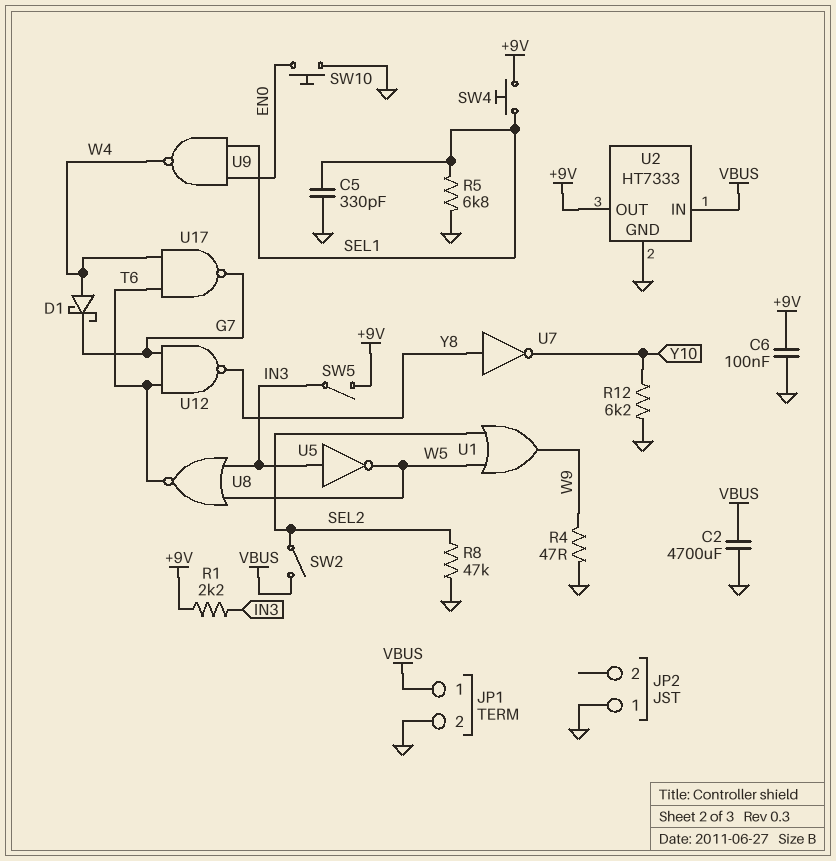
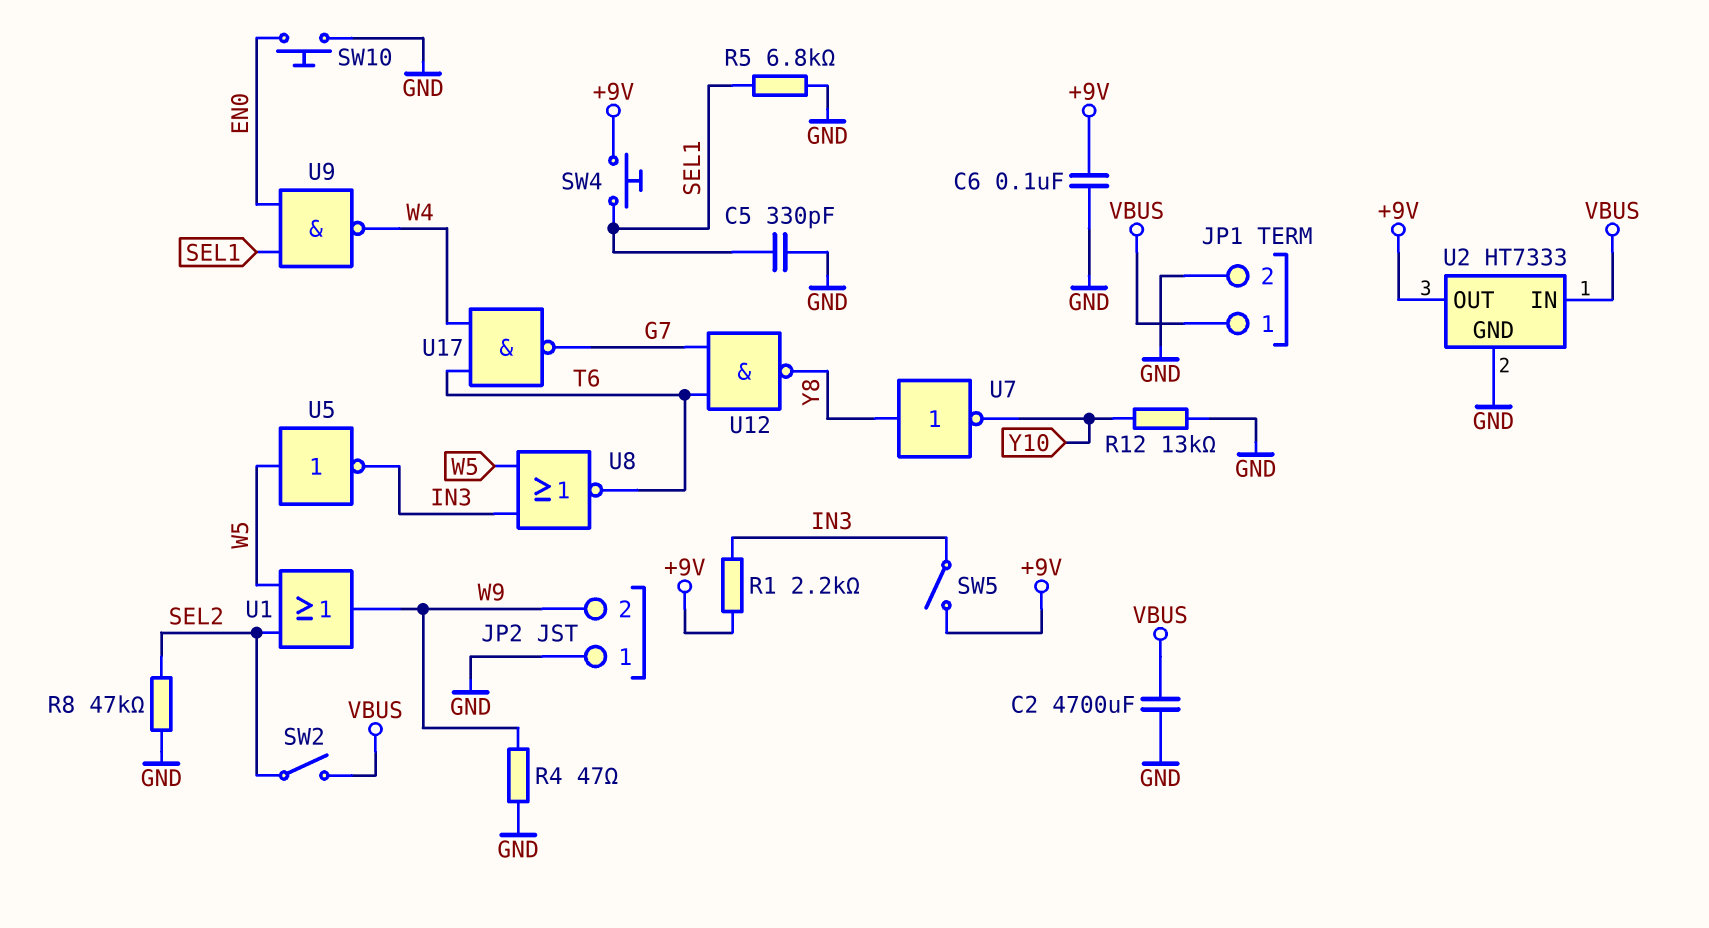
D1: schottky (A W4, K G7) -> none
JP2 pin 2: none -> W9
R12: 6.2k (GND, Y10) -> 13k (GND, Y10)
U5: NOT (in IN3, out W5) -> NOT (in W5, out IN3)

